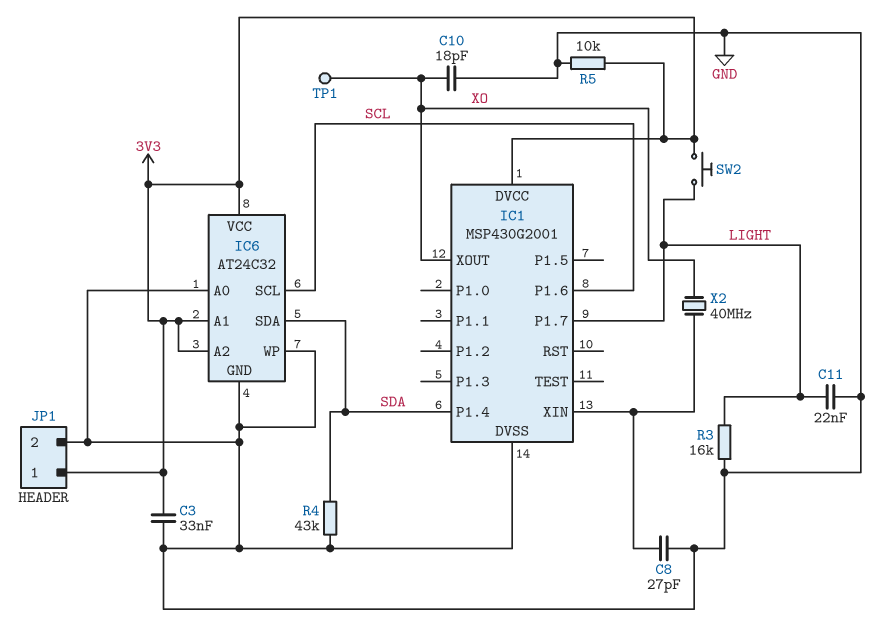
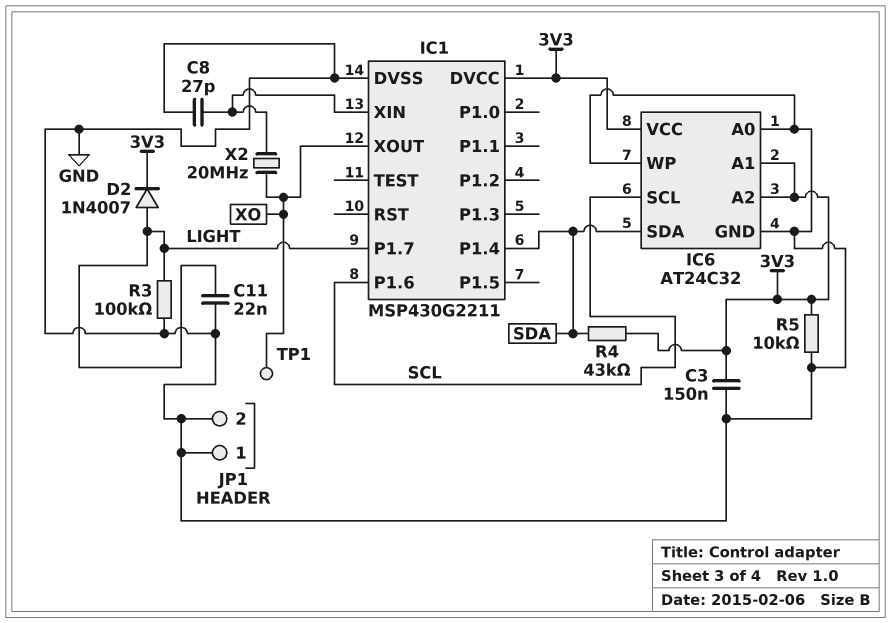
C3: 33nF (3V3, GND) -> 150nF (3V3, GND)
C10: 18pF (GND, XO) -> none
D2: none -> diode 1N4007 (A LIGHT, K 3V3)
IC1: MSP430G2001 -> MSP430G2211
JP1 pin 1: 3V3 -> GND
R3: 16k (GND, LIGHT) -> 100k (GND, LIGHT)
R4: 43k (GND, SDA) -> 43k (3V3, SDA)
SW2: button (3V3, LIGHT) -> none
X2: 40MHz (IC1/XIN, XO) -> 20MHz (IC1/XIN, XO)

